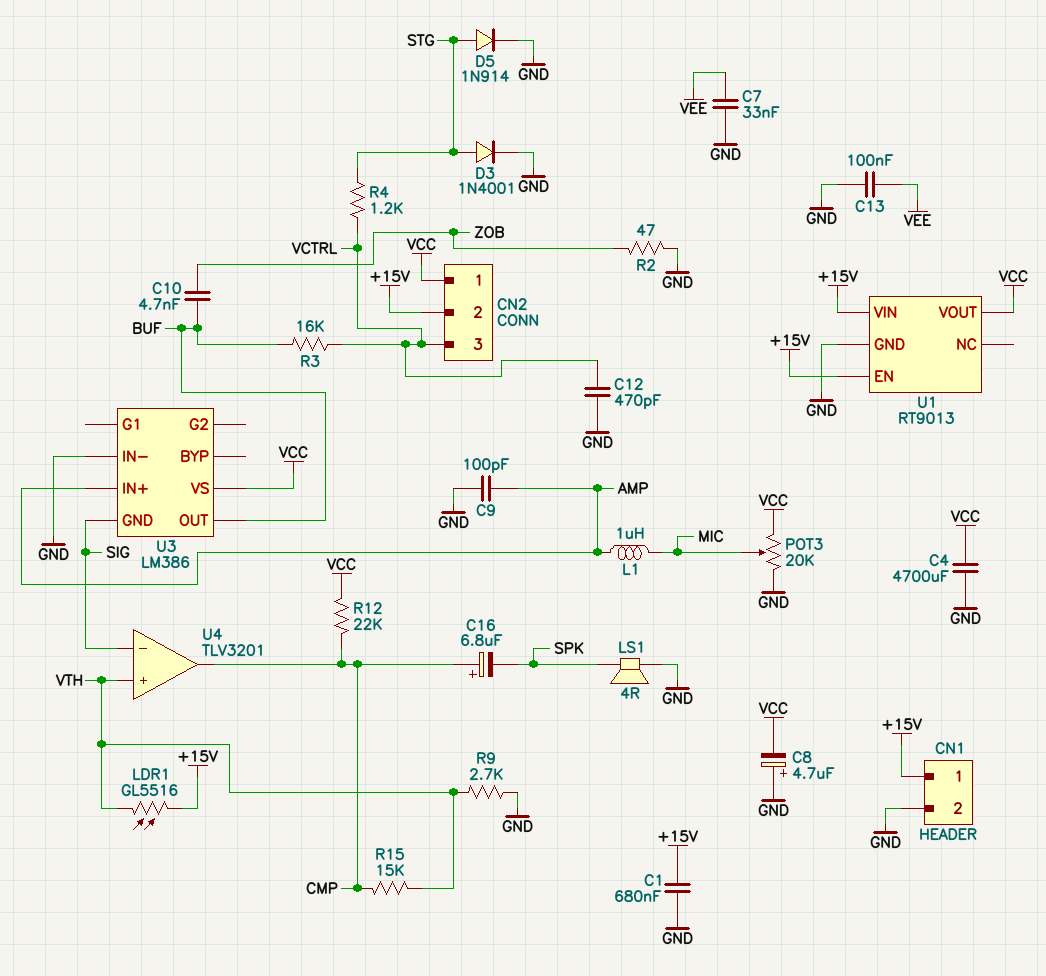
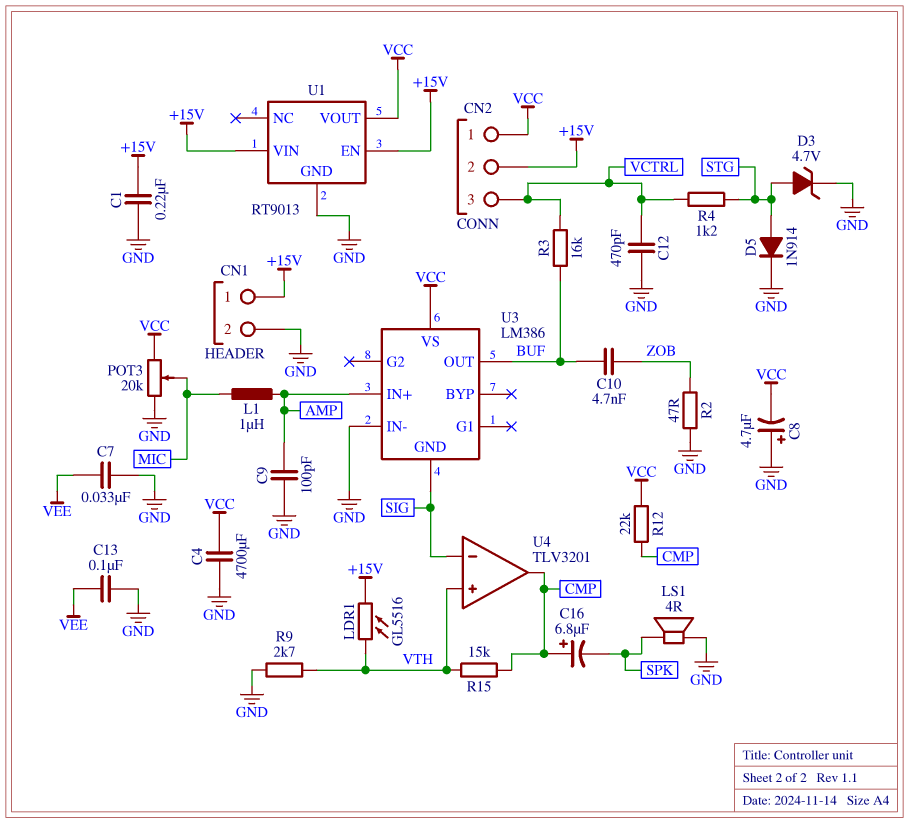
C1: 680nF (+15V, GND) -> 220nF (+15V, GND)
D3: diode 1N4001 (A STG, K GND) -> zener 4.7V (A STG, K GND)

